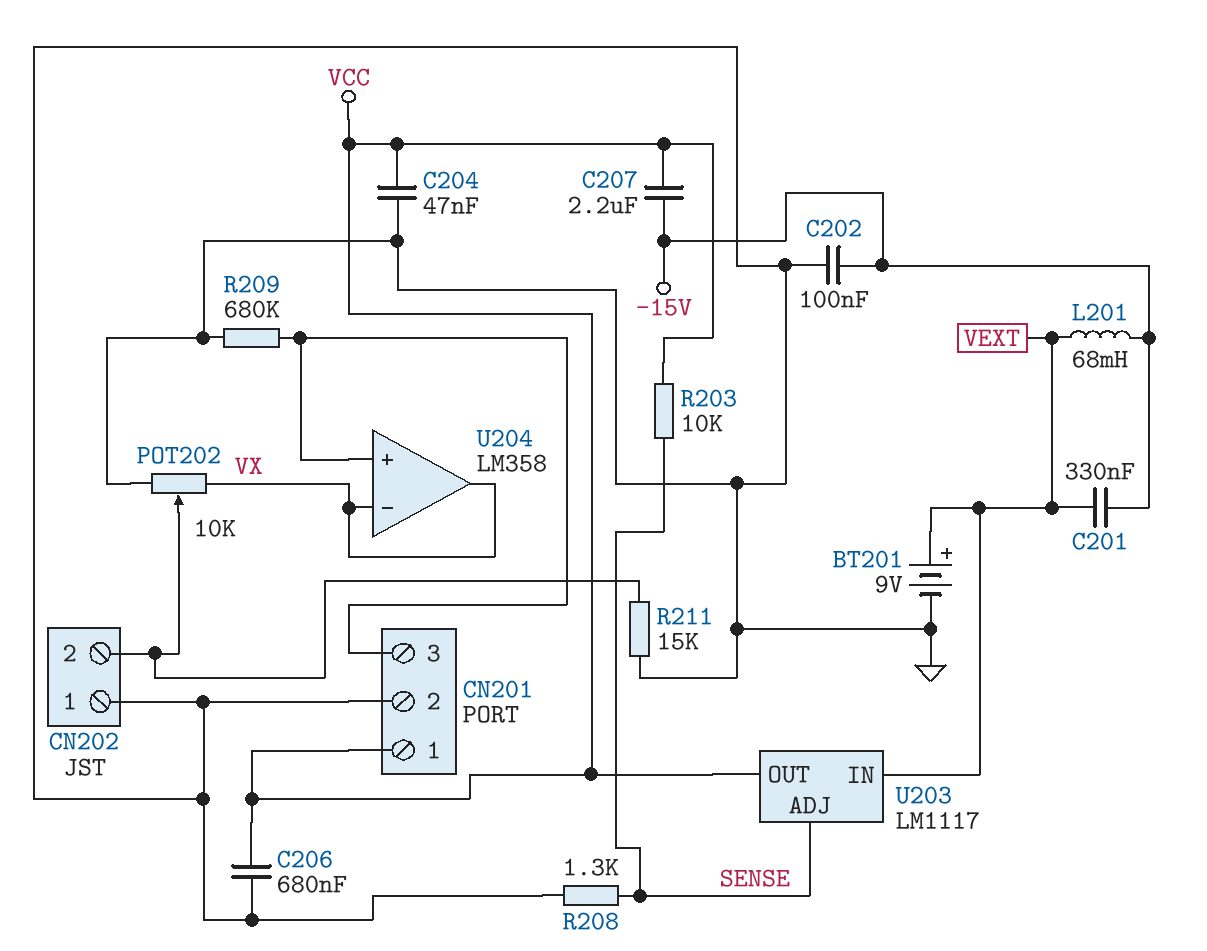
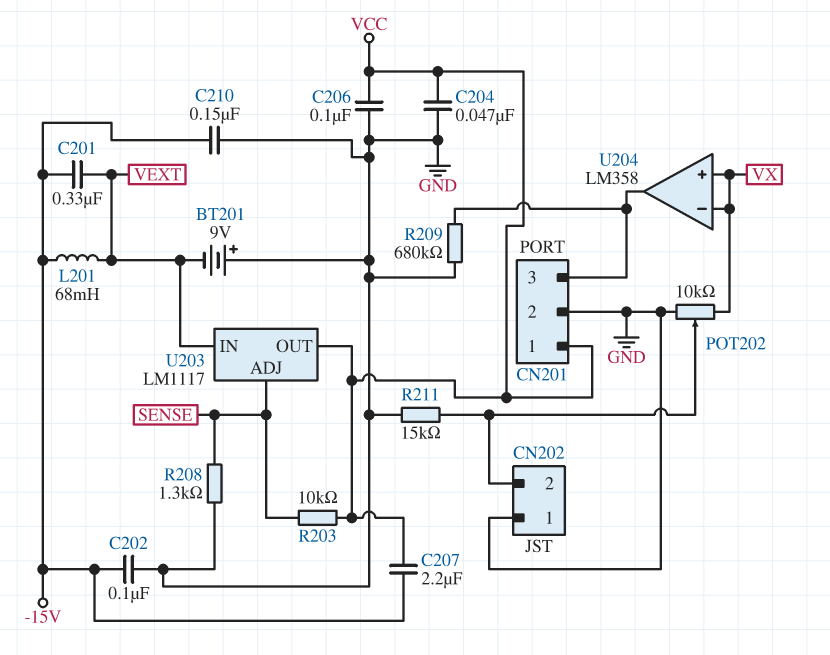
BT201: 9V (plus VEXT, minus GND) -> 9V (plus GND, minus VEXT)
C206: 680nF (GND, VCC) -> 100nF (GND, VCC)
C210: none -> 150nF (-15V, GND)
U204 pin in+: CN201/3 -> VX
U204 pin out: VX -> CN201/3

